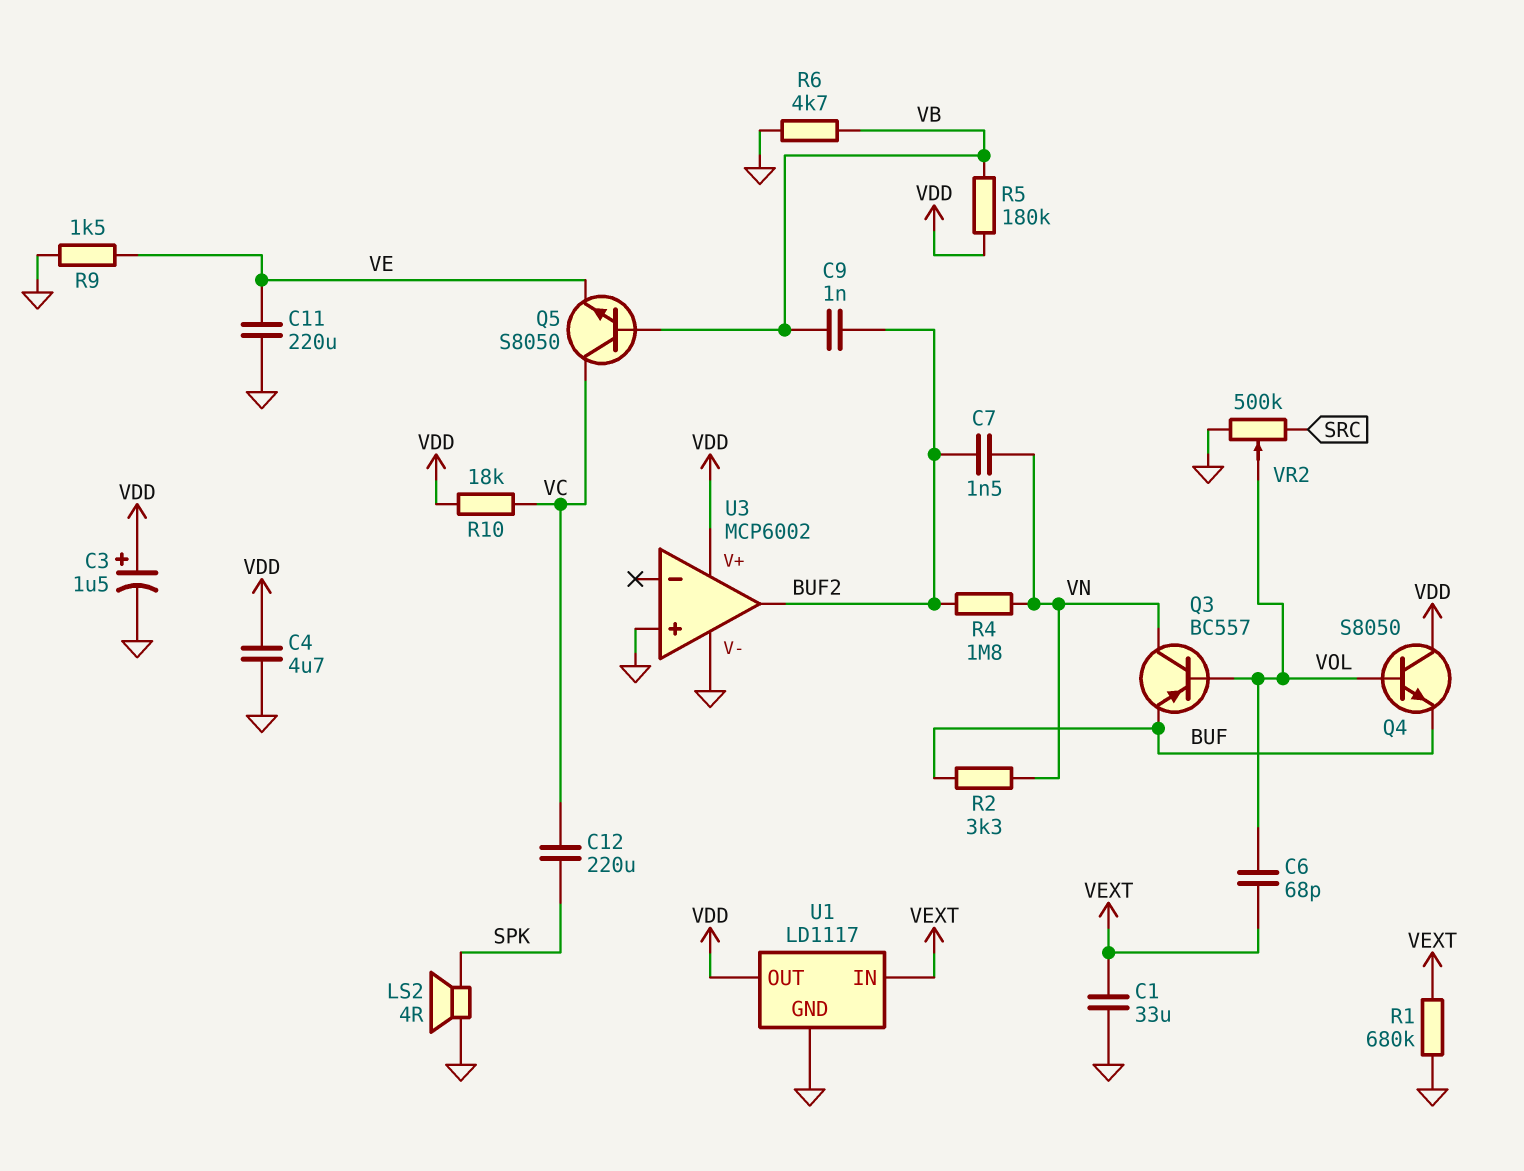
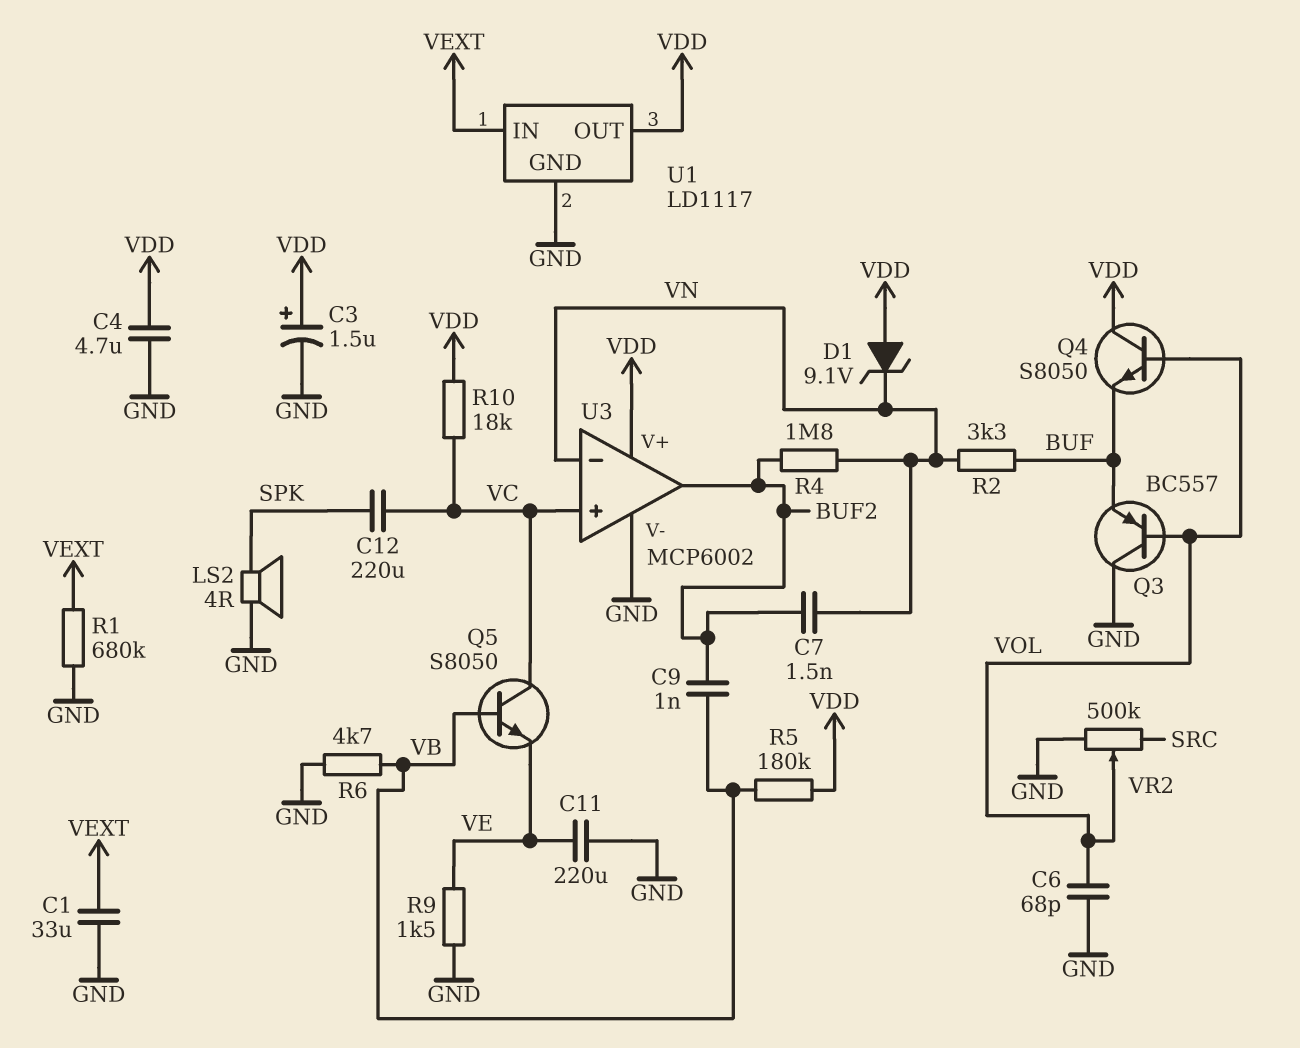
C6: 68pF (VEXT, VOL) -> 68pF (GND, VOL)
D1: none -> zener 9.1V (A VDD, K VN)
Q3: PNP BC557 (B VOL, C VN, E BUF) -> PNP BC557 (B VOL, C GND, E BUF)
U3 pin in+: GND -> VC
U3 pin in-: none -> VN

